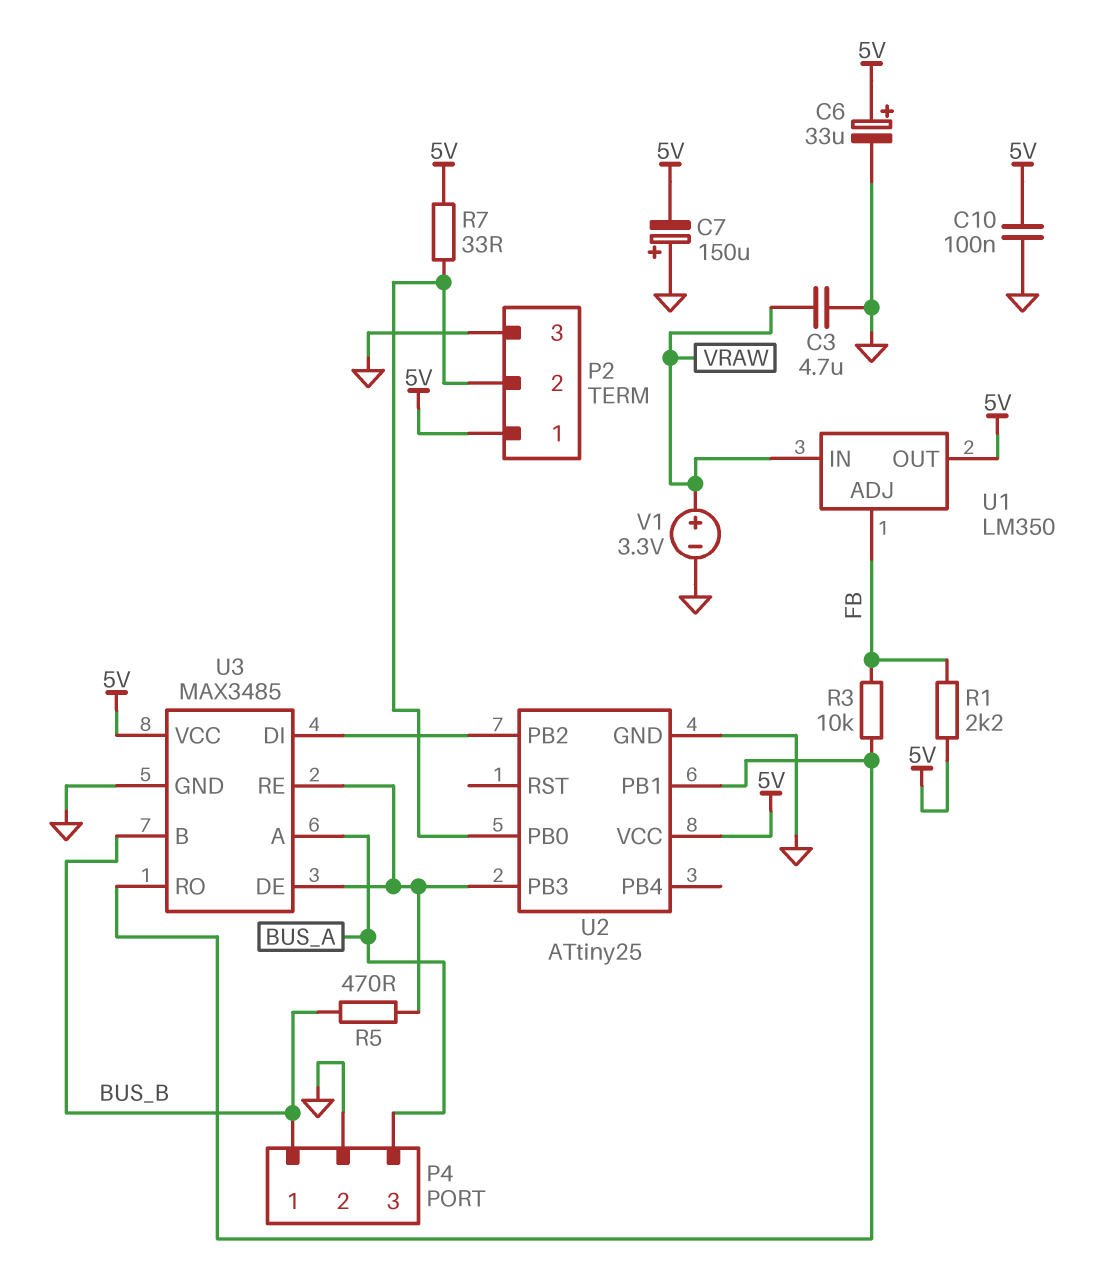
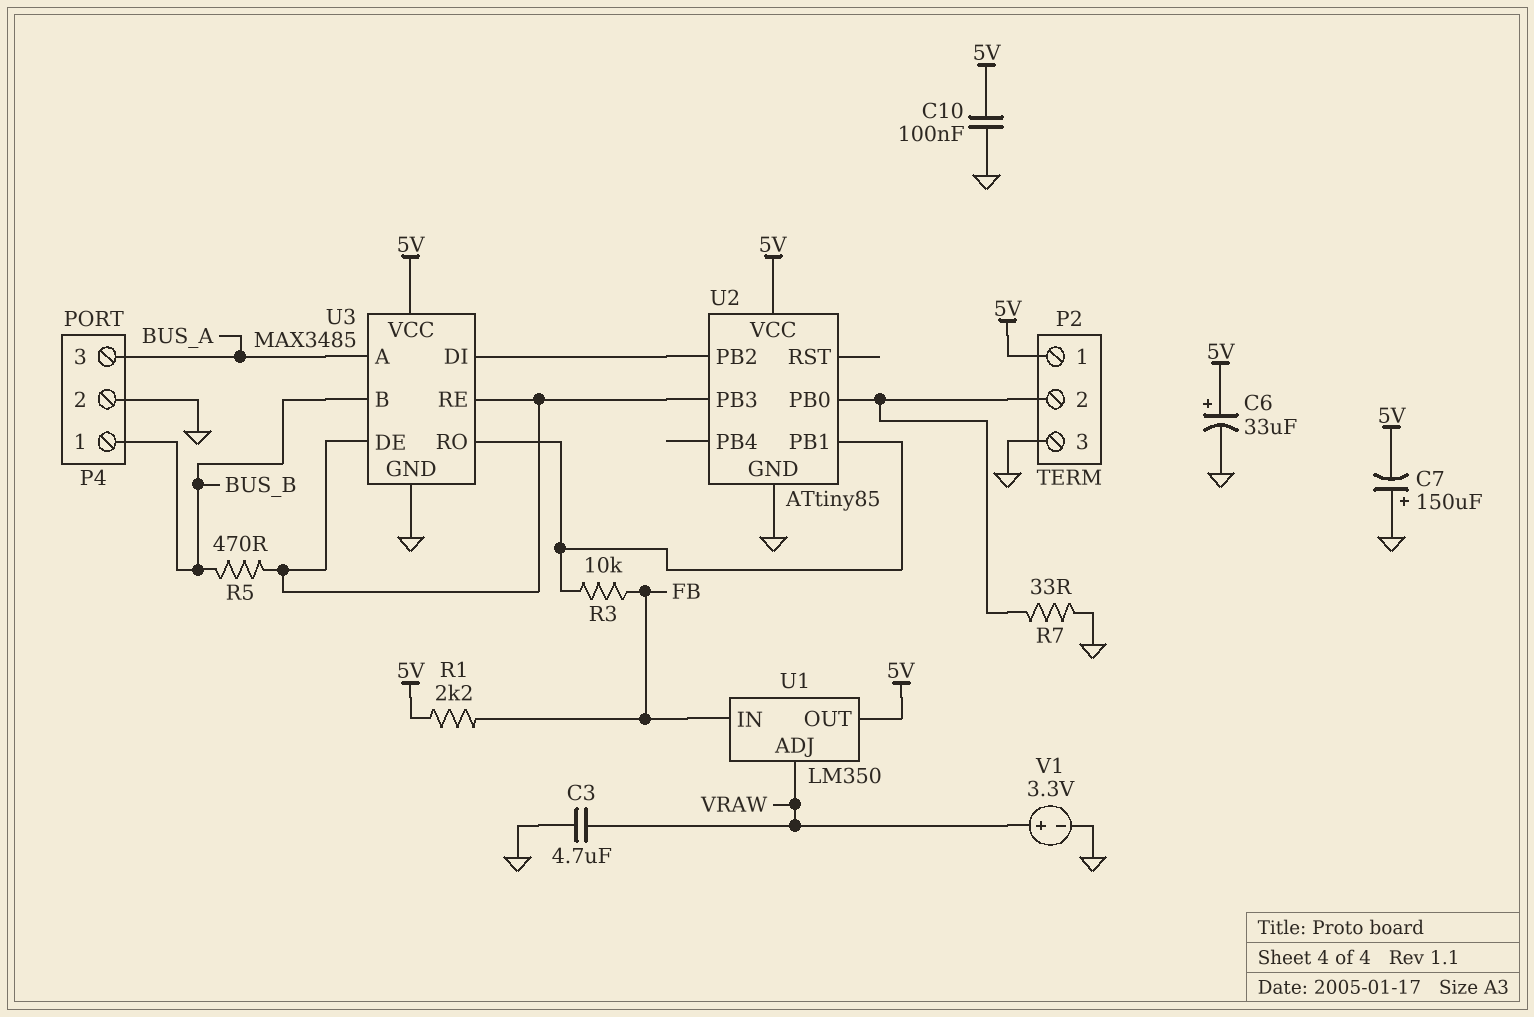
R7: 33 (5V, P2/2) -> 33 (GND, P2/2)
U1 pin ADJ: FB -> VRAW
U1 pin IN: VRAW -> FB
U2: ATtiny25 -> ATtiny85

